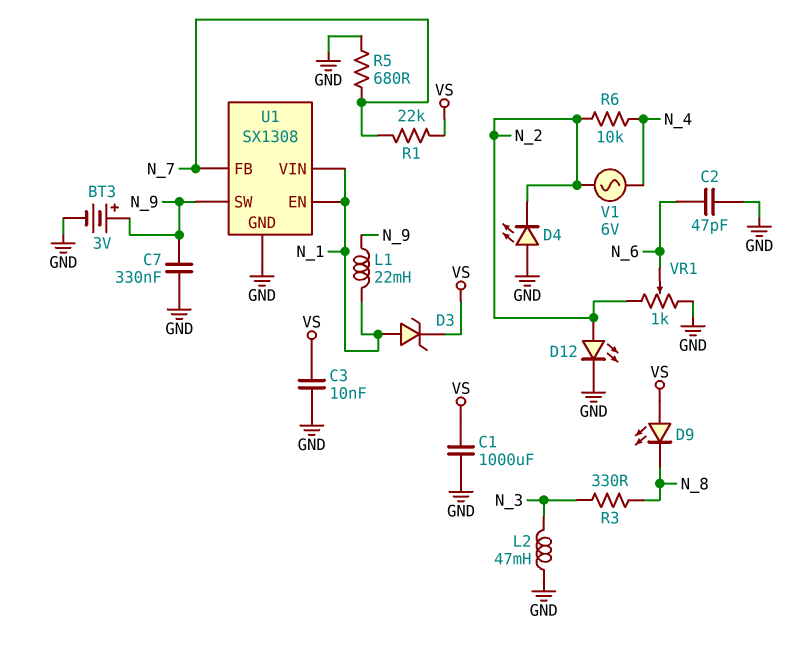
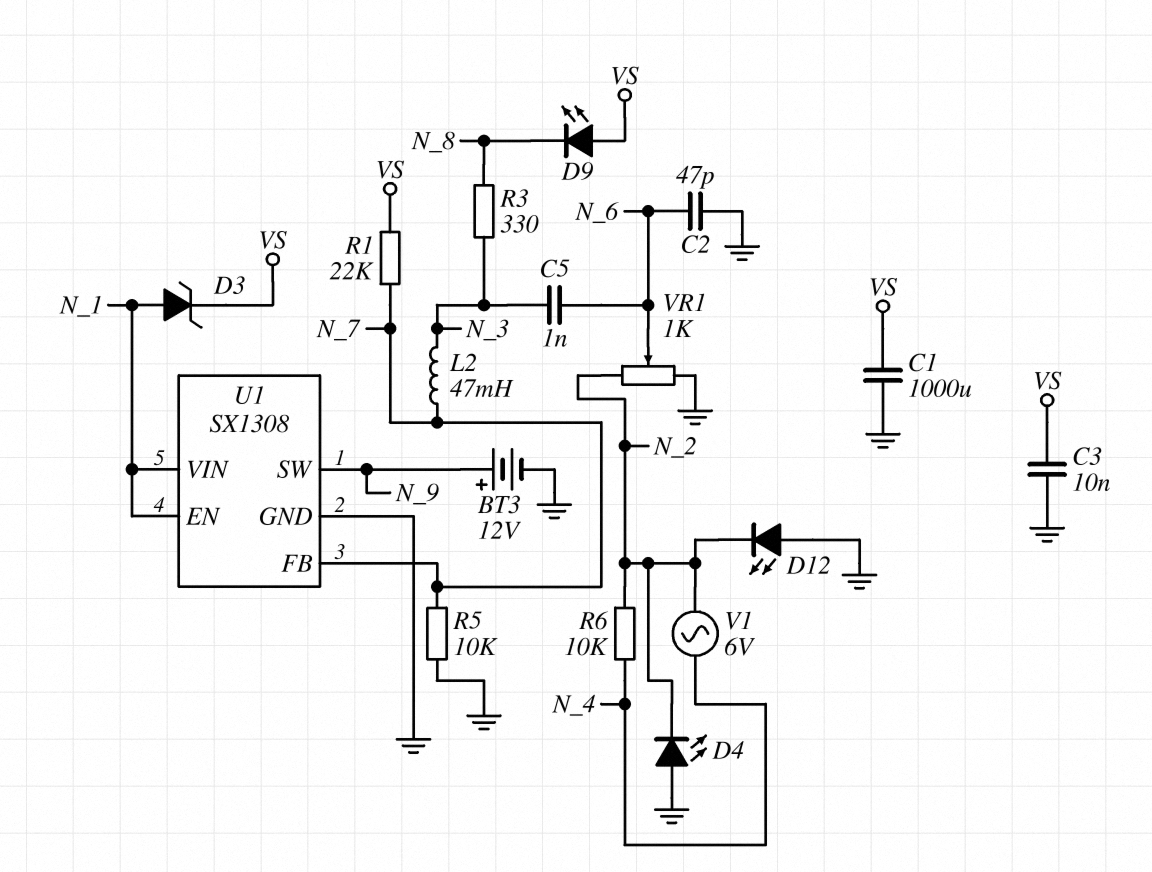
BT3: 3V (plus N_9, minus GND) -> 12V (plus N_9, minus GND)
C5: none -> 1nF (N_3, N_6)
C7: 330nF (GND, N_9) -> none
D12: LED (A N_2, K GND) -> LED (A GND, K N_2)
L1: 22mH (N_1, N_9) -> none
L2: 47mH (GND, N_3) -> 47mH (N_3, N_7)
R5: 680 (GND, N_7) -> 10k (GND, N_7)

